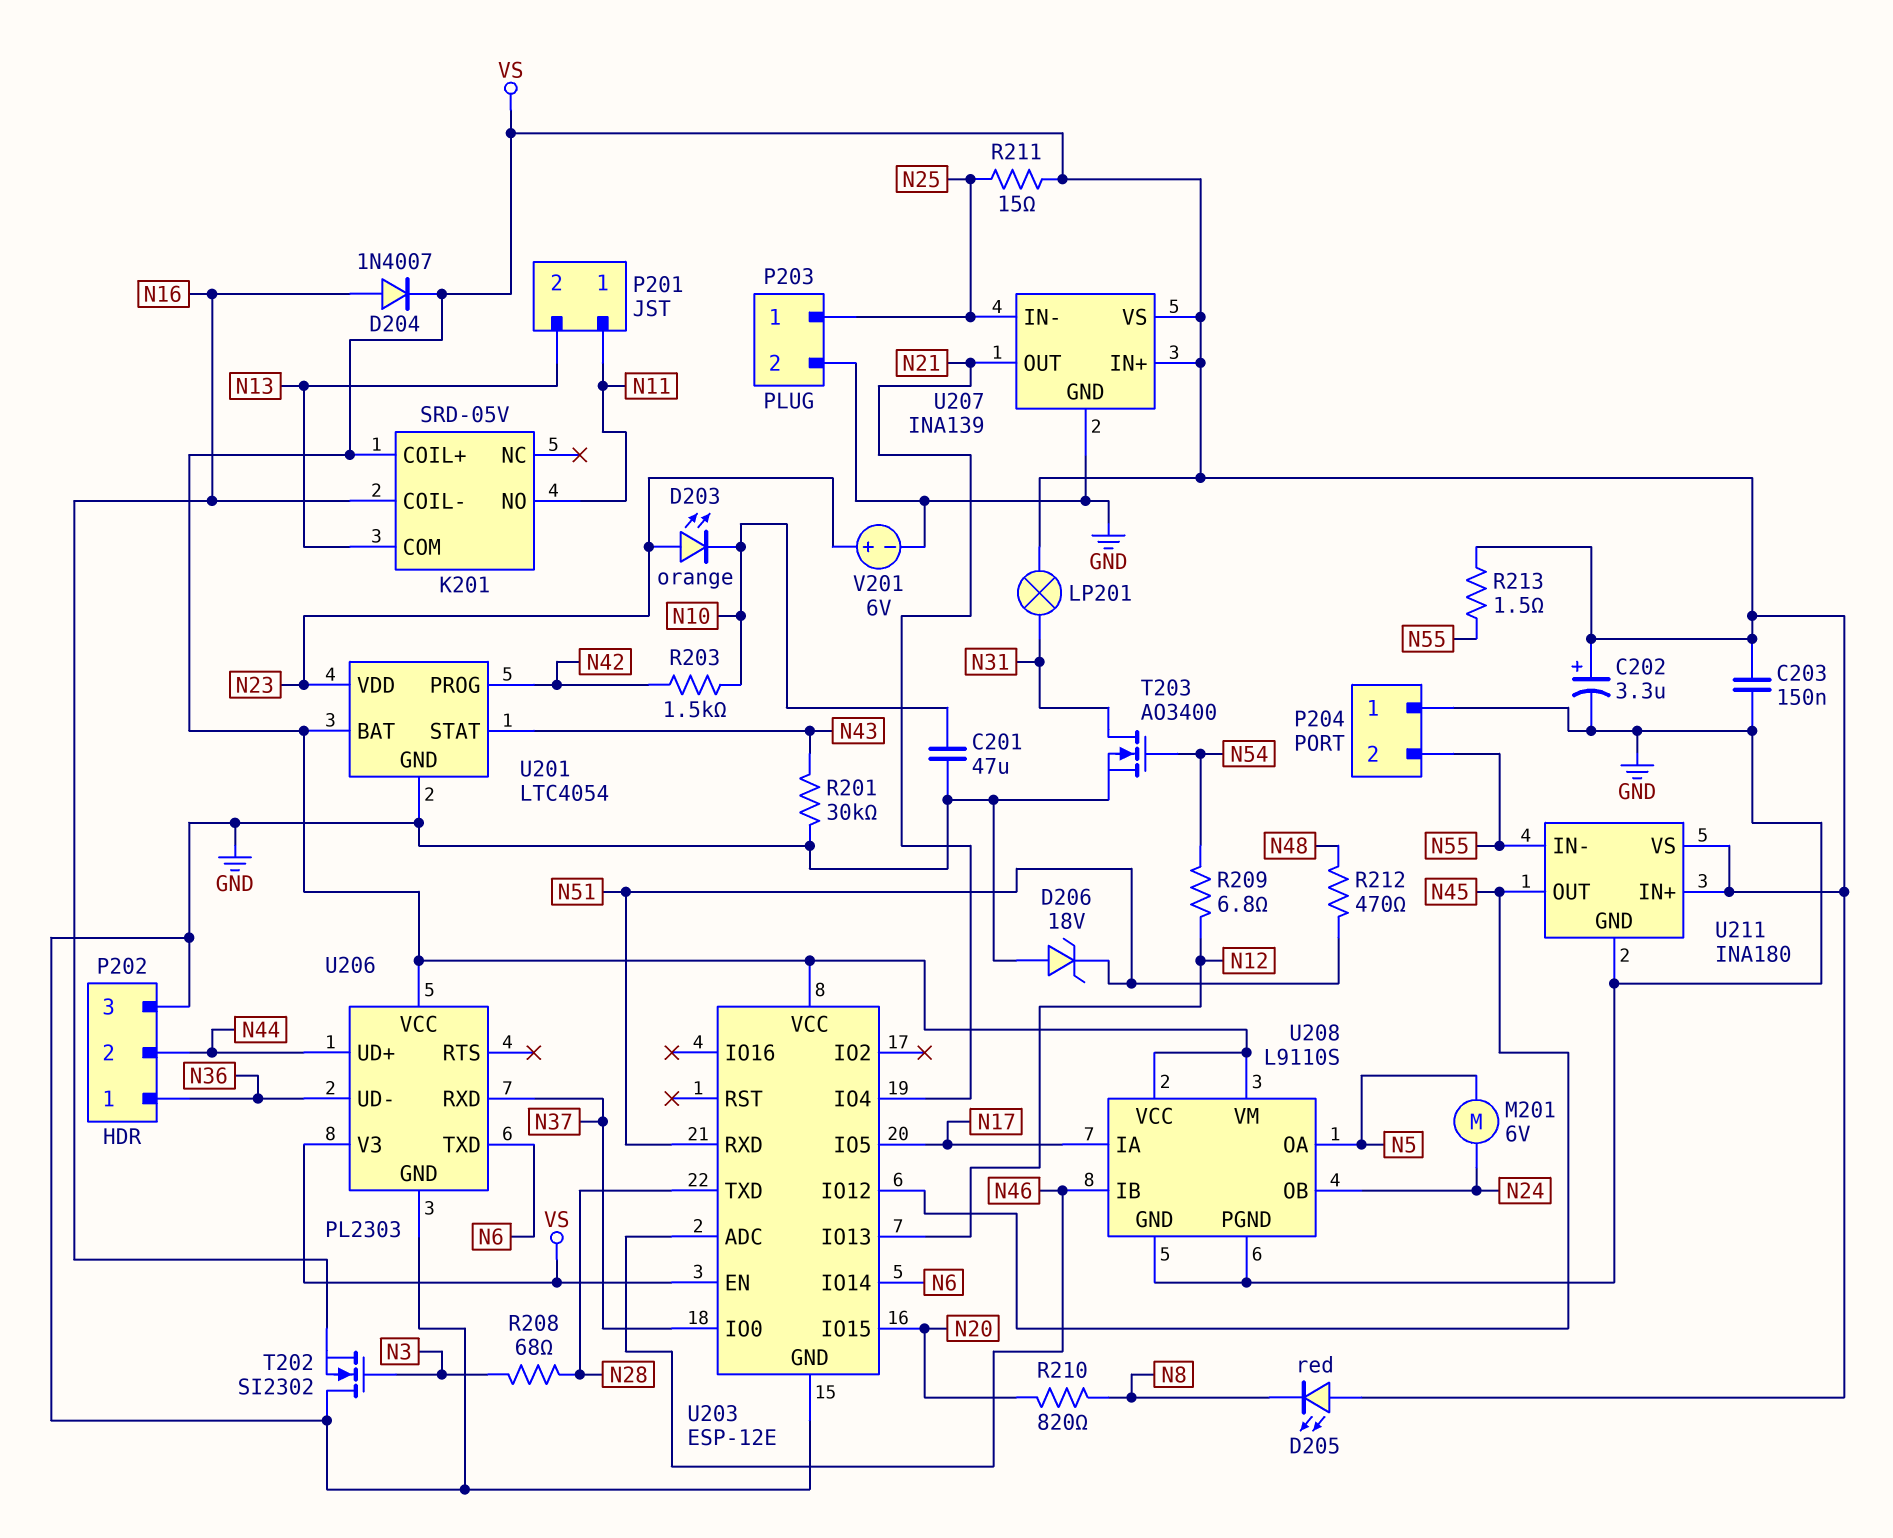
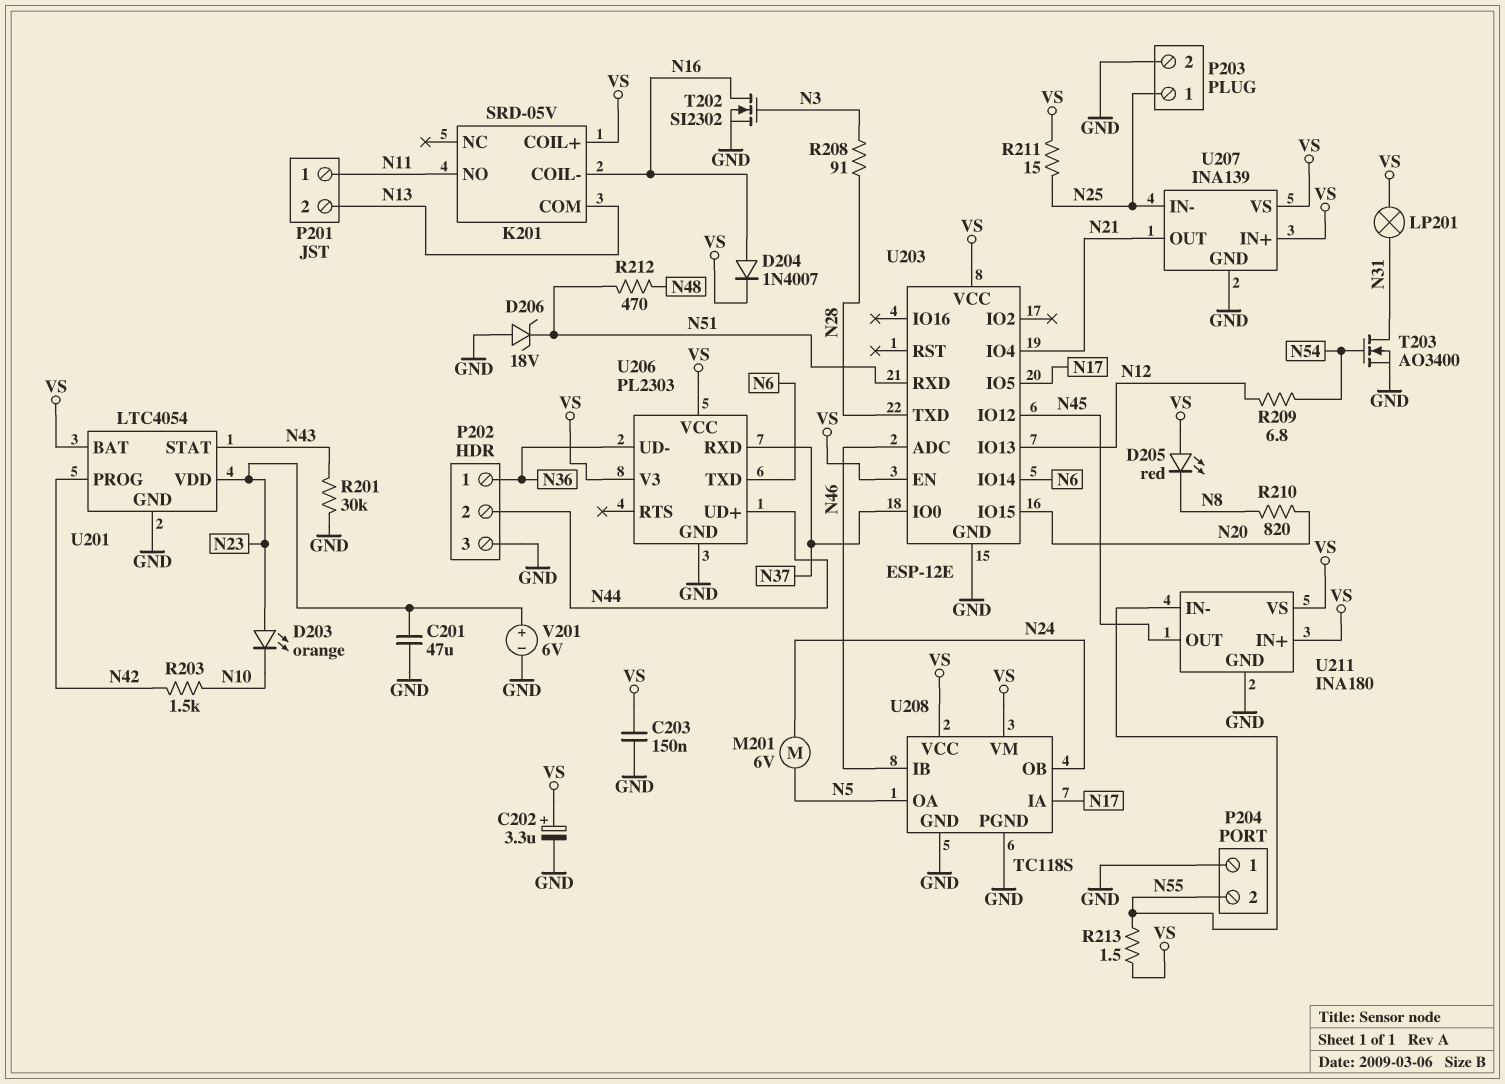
C201: 47uF (GND, N10) -> 47uF (GND, N23)
R208: 68 (N3, N28) -> 91 (N3, N28)
T202: NMOS SI2302 (G N3, D GND, S N16) -> NMOS SI2302 (G N3, D N16, S GND)
U208: L9110S -> TC118S

